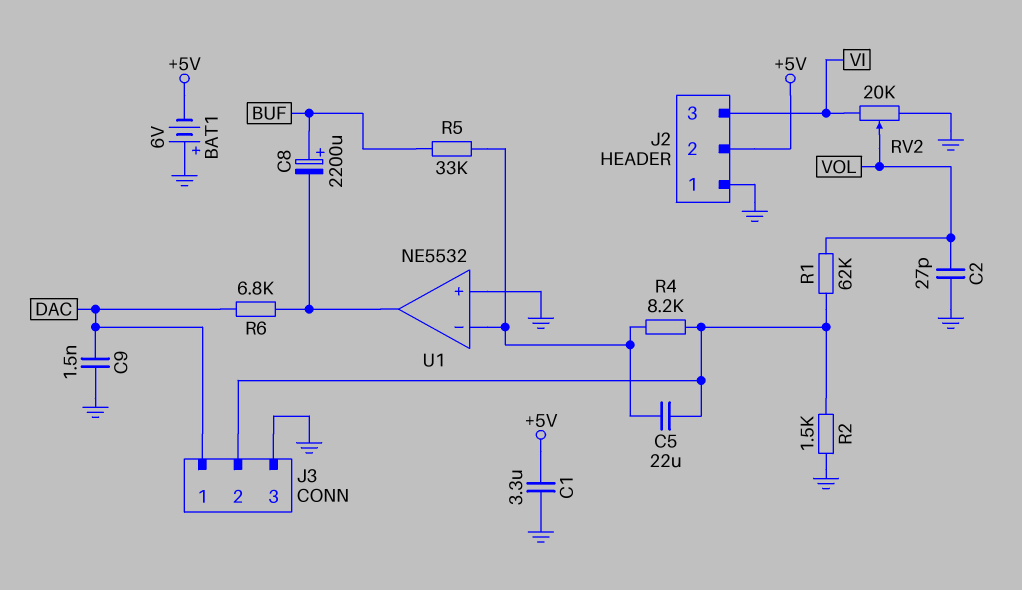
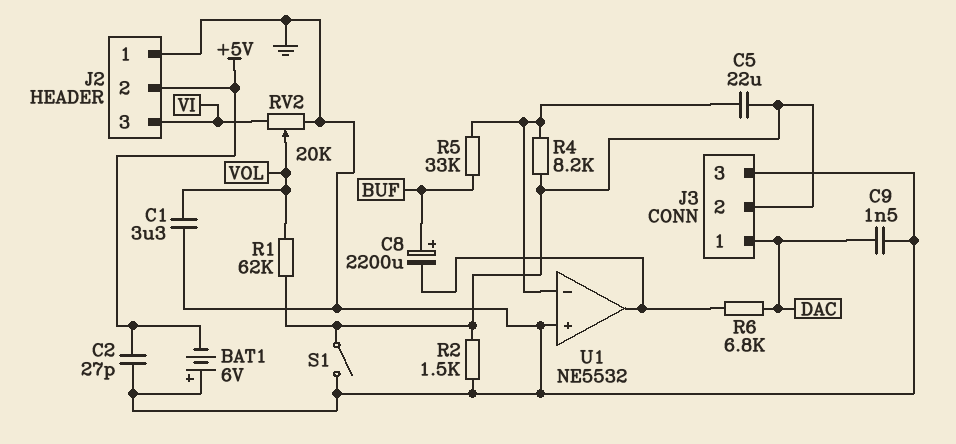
C1: 3.3uF (+5V, GND) -> 3.3uF (GND, VOL)
C2: 27pF (GND, VOL) -> 27pF (+5V, GND)
S1: none -> switch (GND, J3/2)

